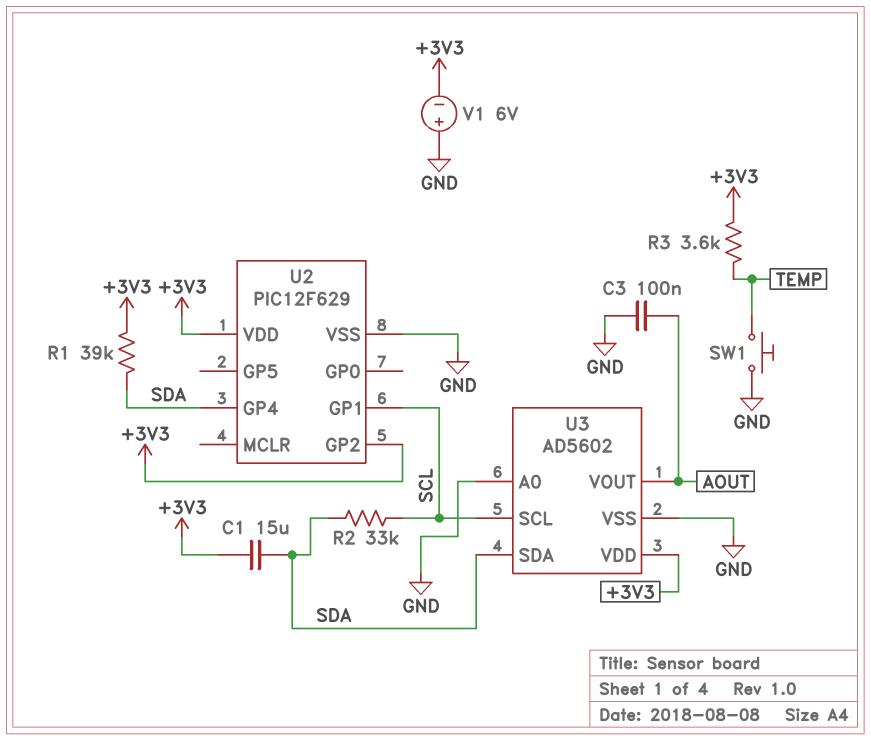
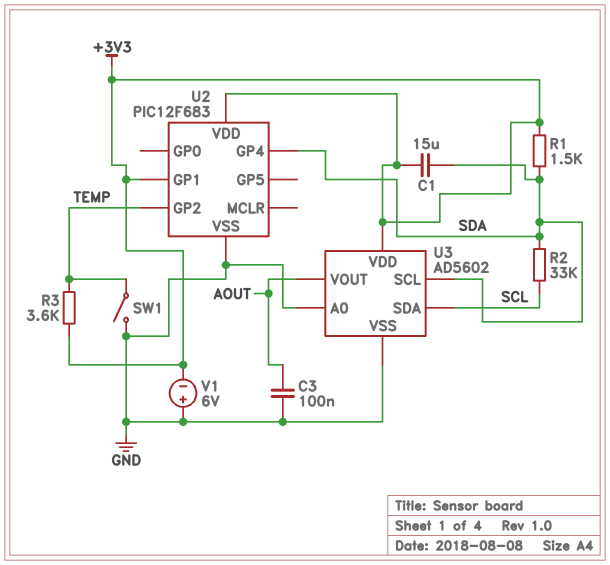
R1: 39k (+3V3, SDA) -> 1.5k (+3V3, SDA)
SW1: button (GND, TEMP) -> switch (GND, TEMP)
U2: PIC12F629 -> PIC12F683
U2 pin GP1: SCL -> +3V3
U2 pin GP2: +3V3 -> TEMP
U3 pin SCL: SCL -> SDA
U3 pin SDA: SDA -> SCL

